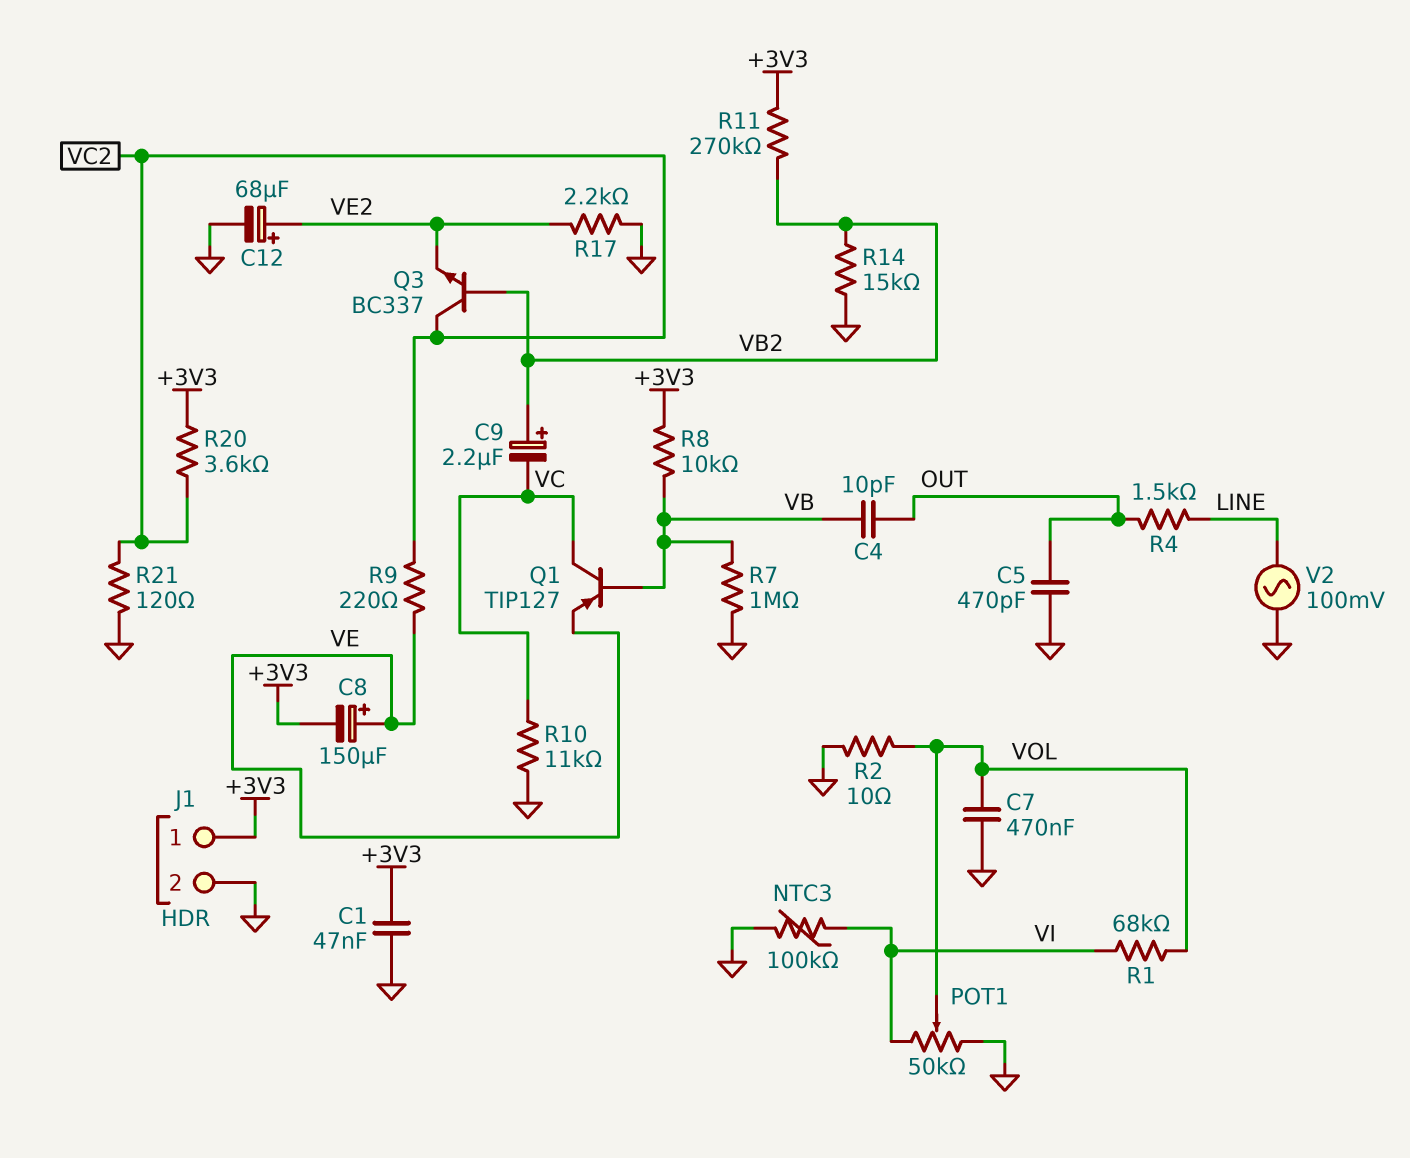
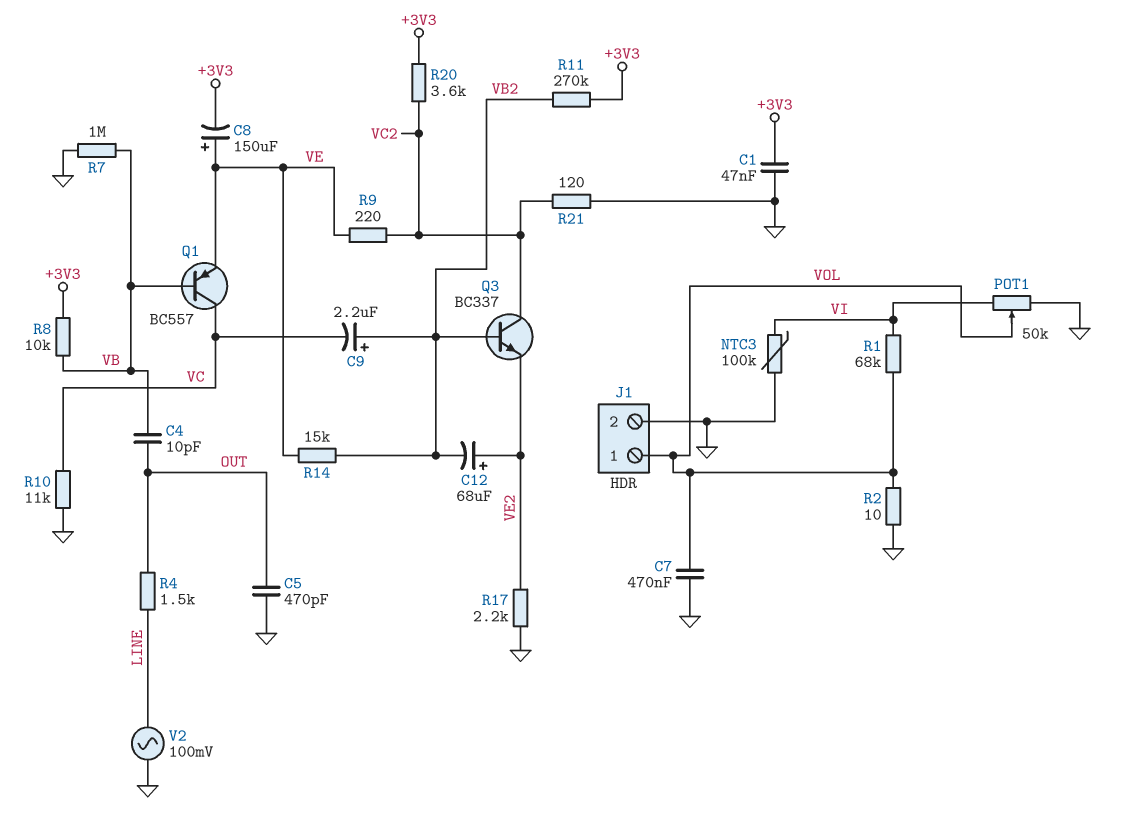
C12: 68uF (plus VE2, minus GND) -> 68uF (plus VE2, minus VB2)
J1 pin 1: +3V3 -> VOL
Q1: PNP TIP127 (B VB, C VC, E VE) -> PNP BC557 (B VB, C VC, E VE)
R14: 15k (GND, VB2) -> 15k (VB2, VE)

